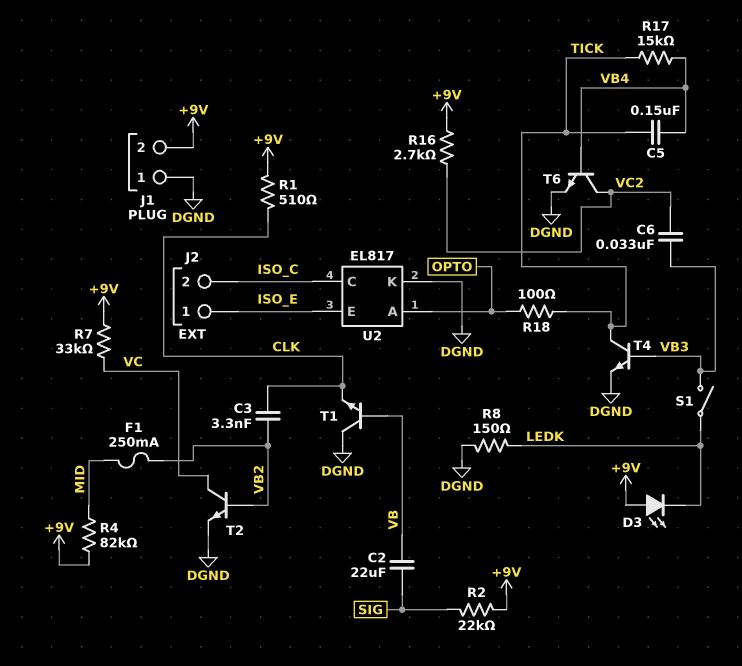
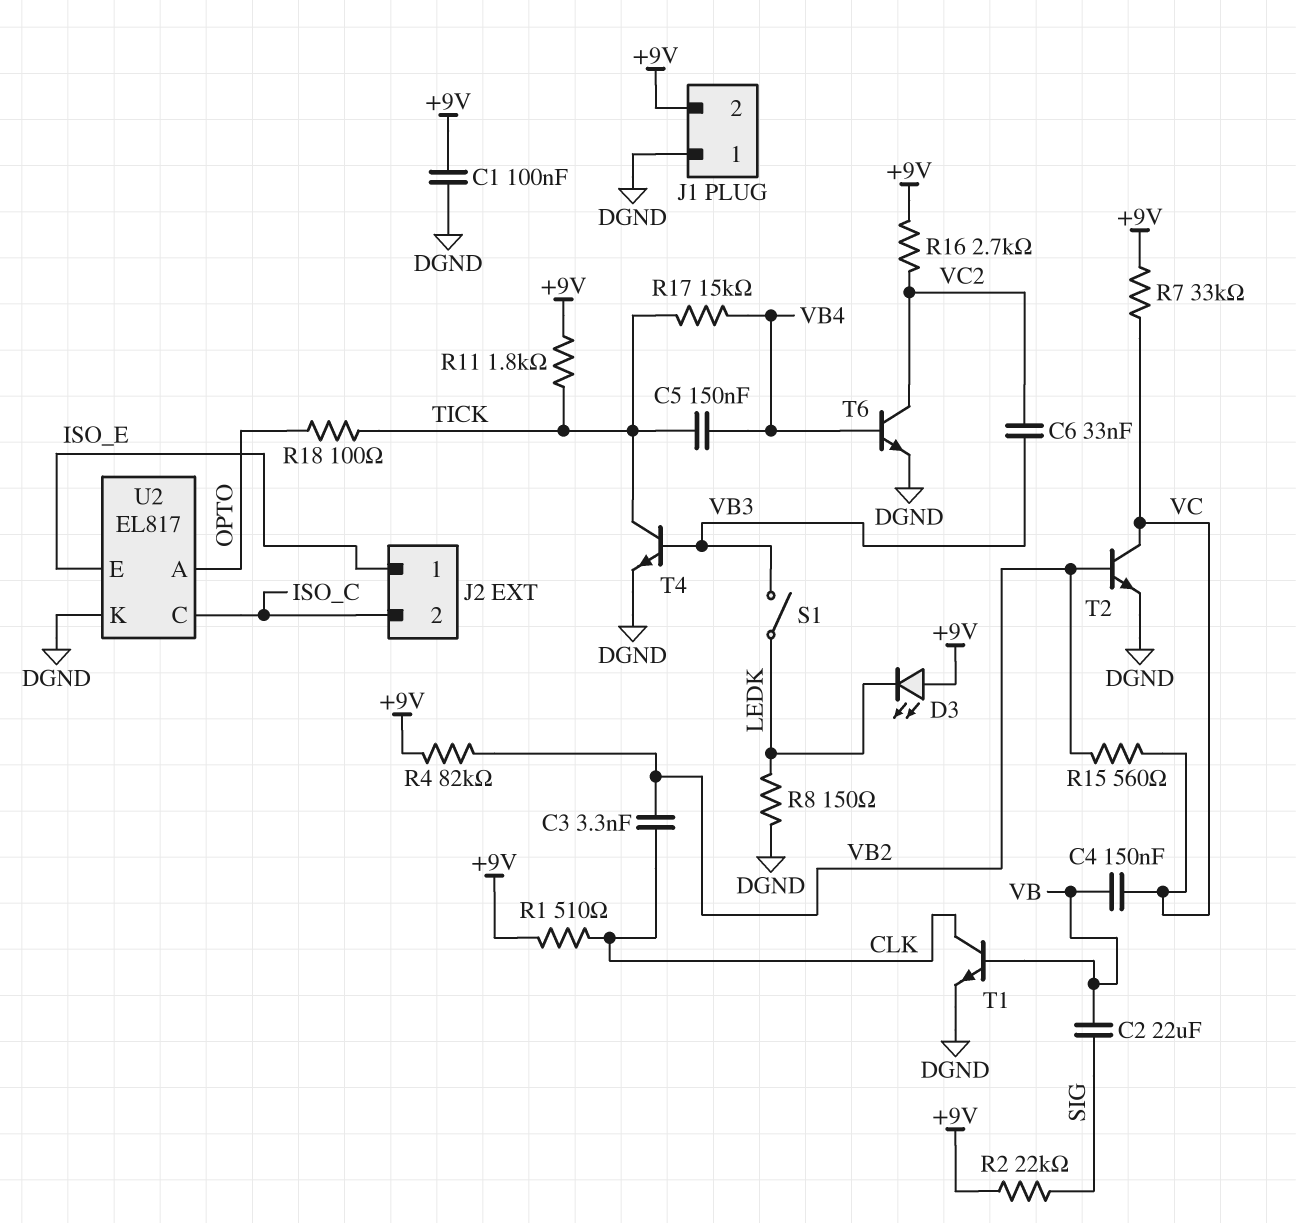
C1: none -> 100nF (+9V, DGND)
C4: none -> 150nF (VB, VC)
F1: 250mA (MID, VB2) -> none
R4: 82k (+9V, MID) -> 82k (+9V, VB2)
R11: none -> 1.8k (+9V, TICK)
R15: none -> 560 (VB2, VC)
T1: NPN (B VB, C DGND, E CLK) -> NPN (B VB, C CLK, E DGND)

